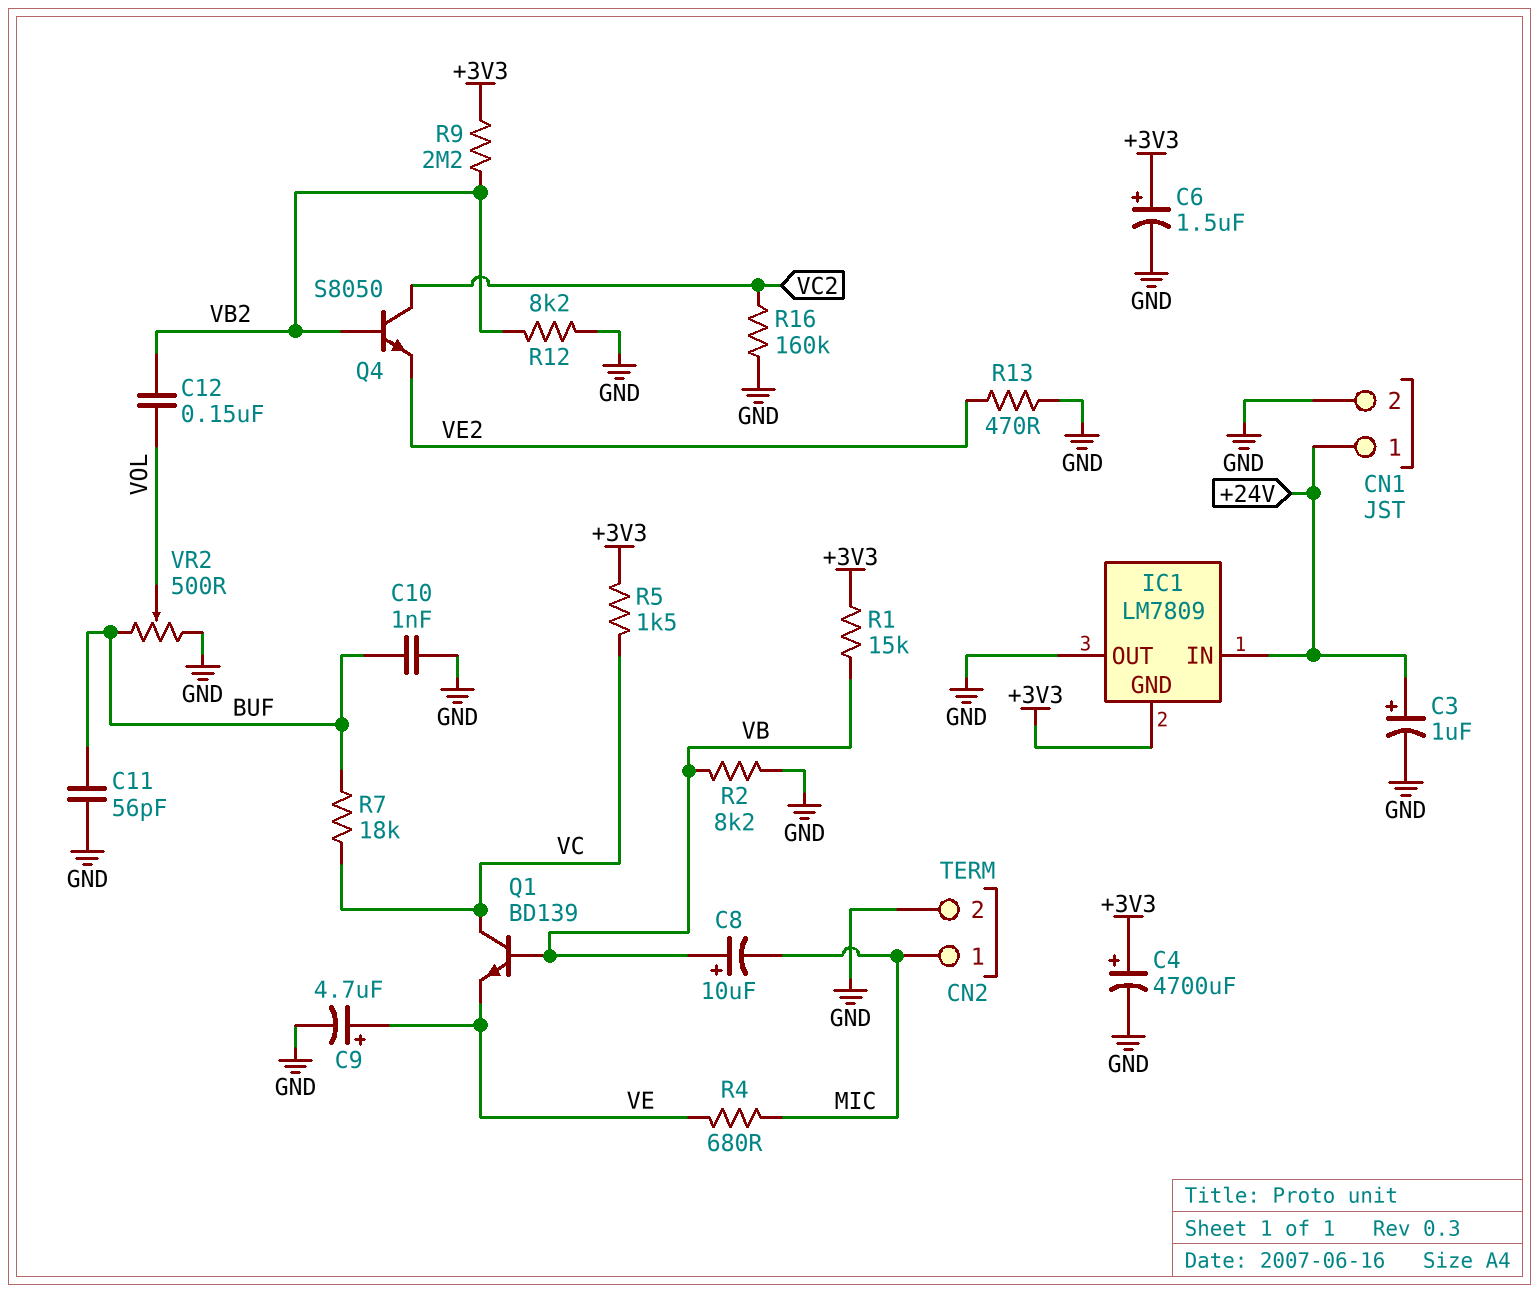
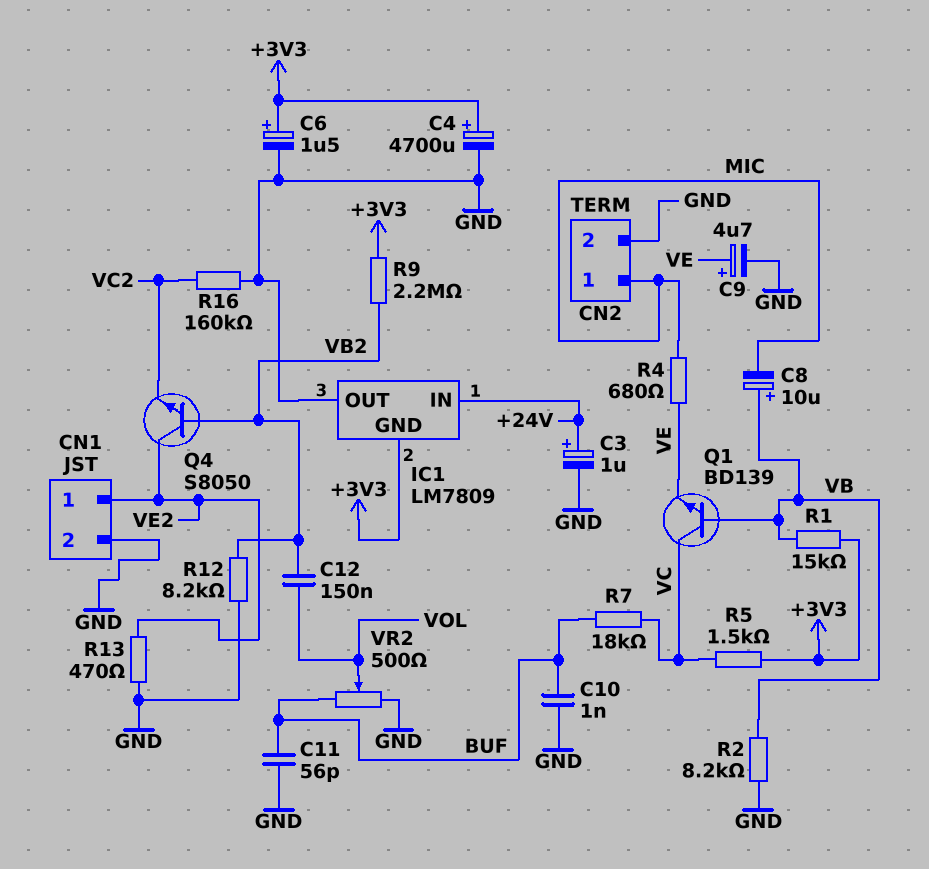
CN1 pin 1: +24V -> VE2
Q4: NPN S8050 (B VB2, C VC2, E VE2) -> NPN S8050 (B VB2, C VE2, E VC2)

